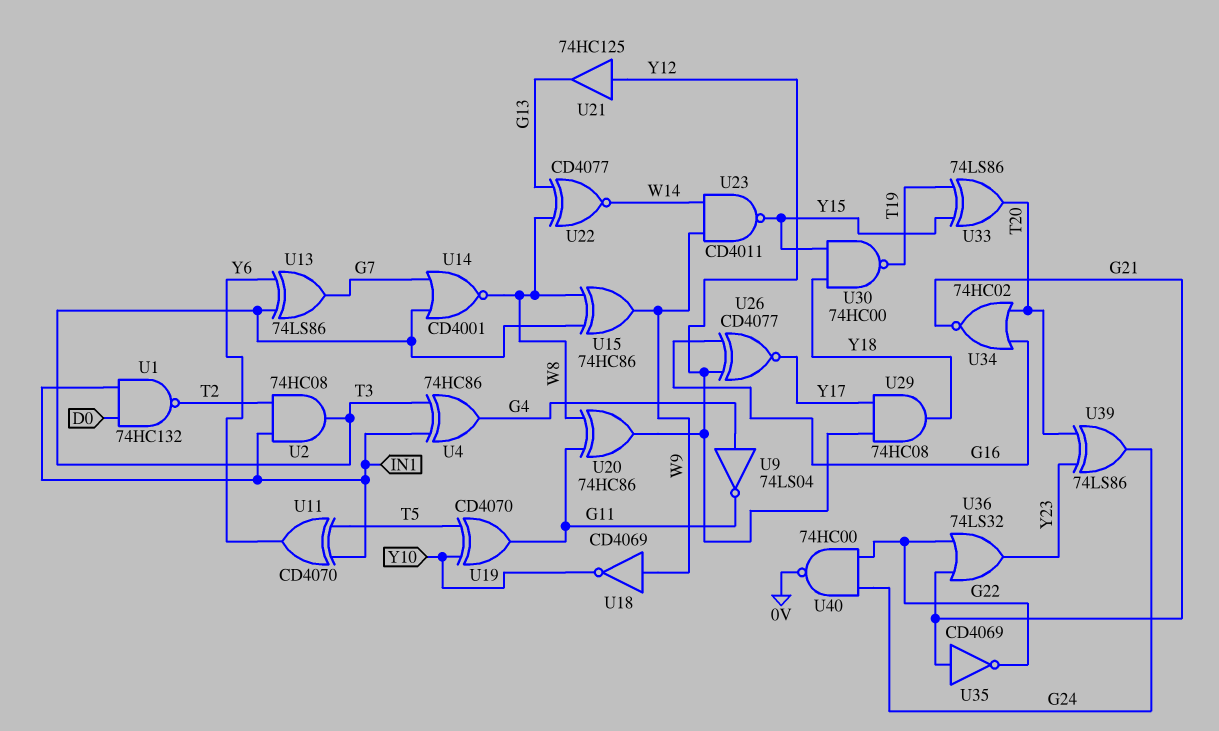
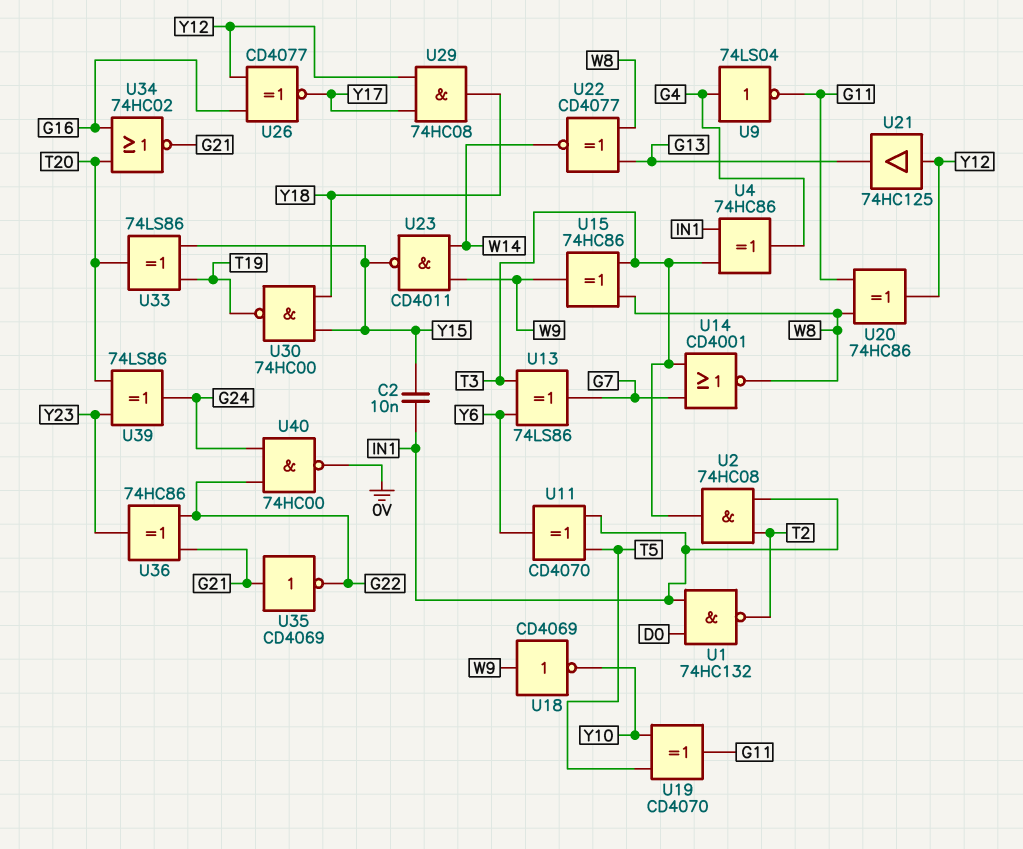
C2: none -> 10nF (IN1, Y15)
U36: OR 74LS32 (in G21, in G22, out Y23) -> XOR 74HC86 (in G21, in G22, out Y23)

